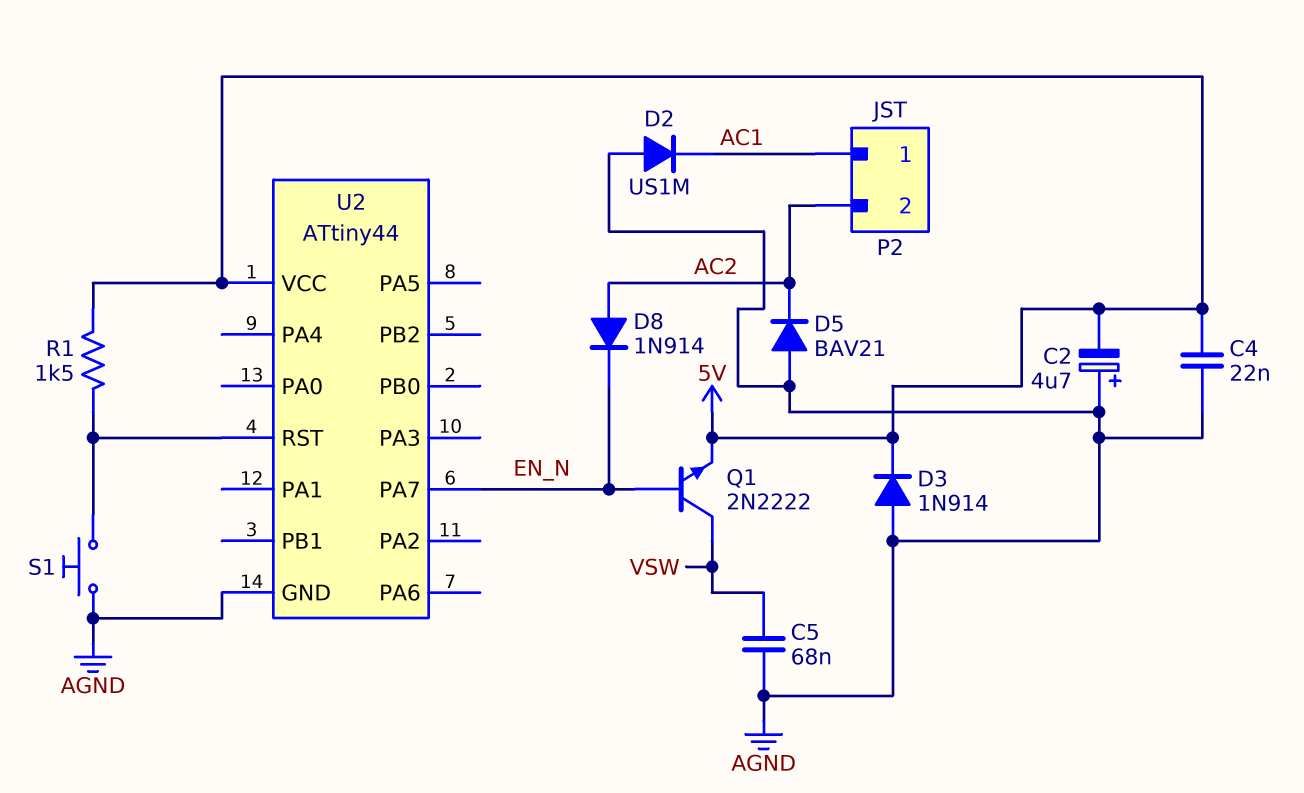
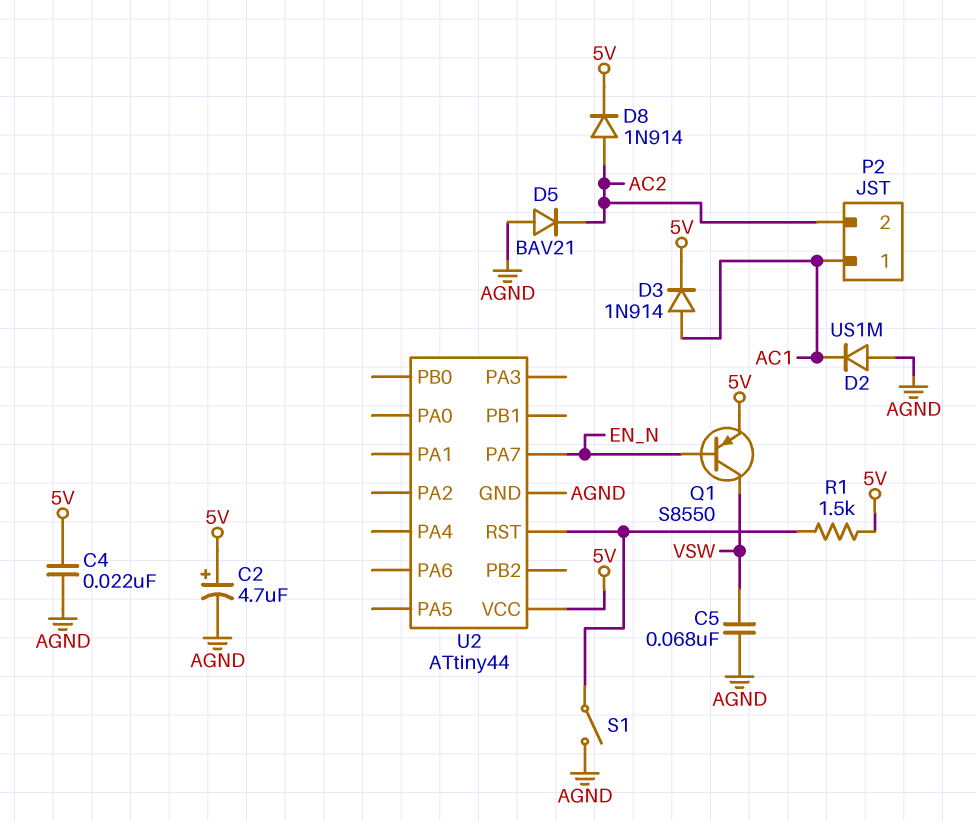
C2: 4.7uF (plus AGND, minus 5V) -> 4.7uF (plus 5V, minus AGND)
D3: diode 1N914 (A AGND, K 5V) -> diode 1N914 (A AC1, K 5V)
D8: diode 1N914 (A AC2, K EN_N) -> diode 1N914 (A AC2, K 5V)
Q1: NPN 2N2222 (B EN_N, C VSW, E 5V) -> PNP S8550 (B EN_N, C VSW, E 5V)
S1: button (AGND, U2/RST) -> switch (AGND, U2/RST)

